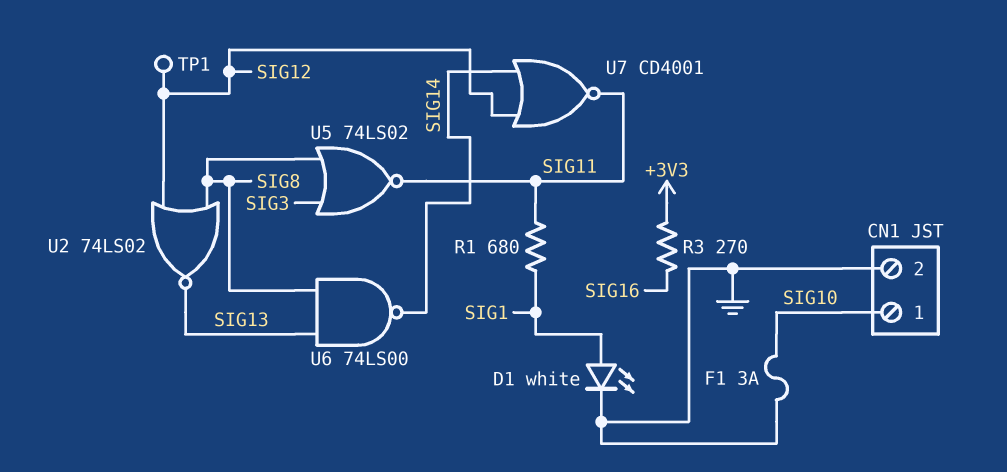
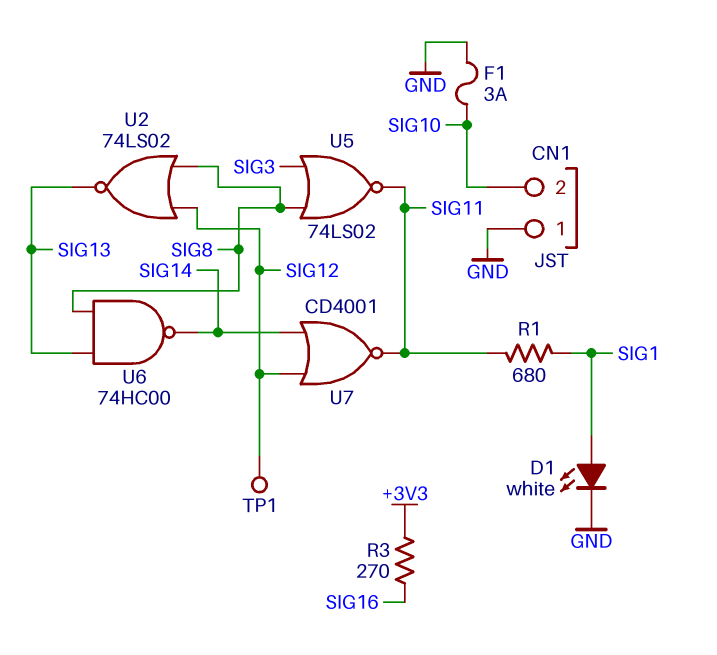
CN1 pin 1: SIG10 -> GND
CN1 pin 2: GND -> SIG10
U6: NAND 74LS00 (in SIG8, in SIG13, out SIG14) -> NAND 74HC00 (in SIG8, in SIG13, out SIG14)

